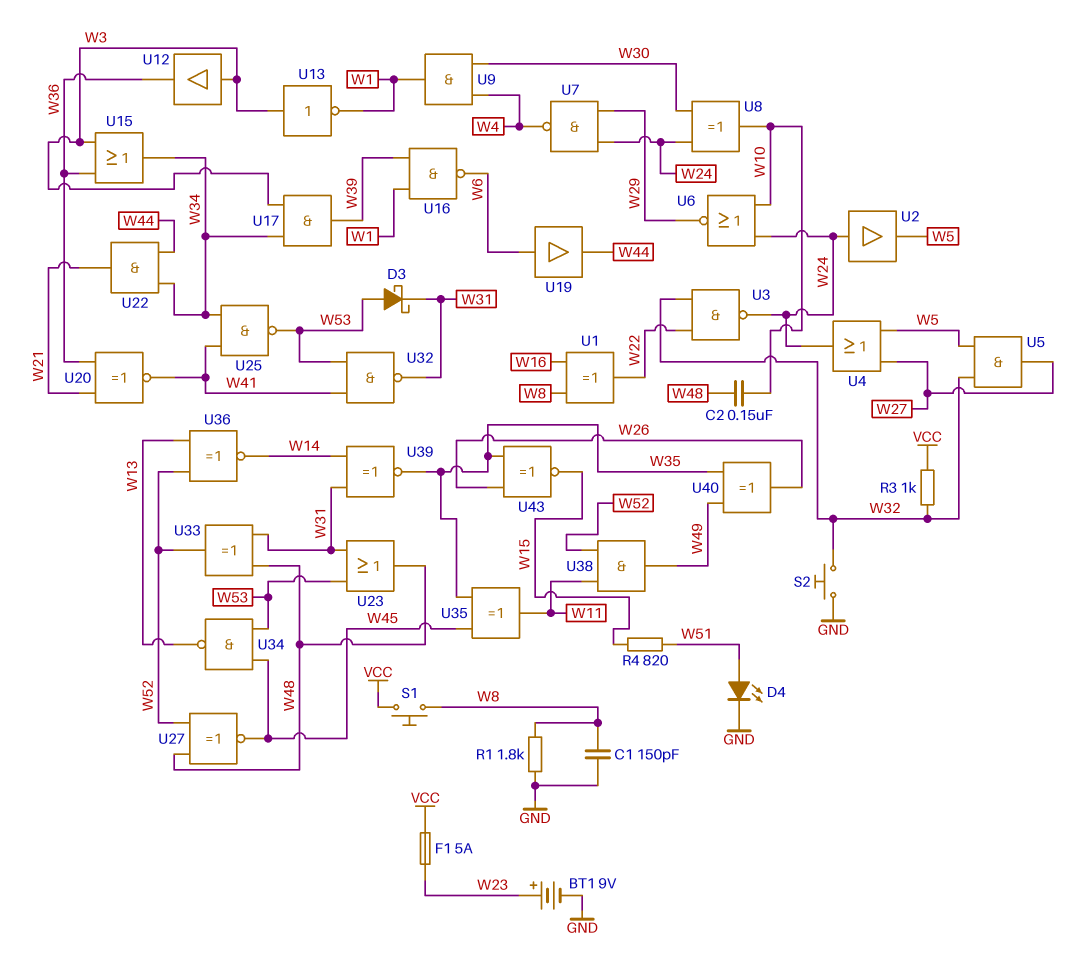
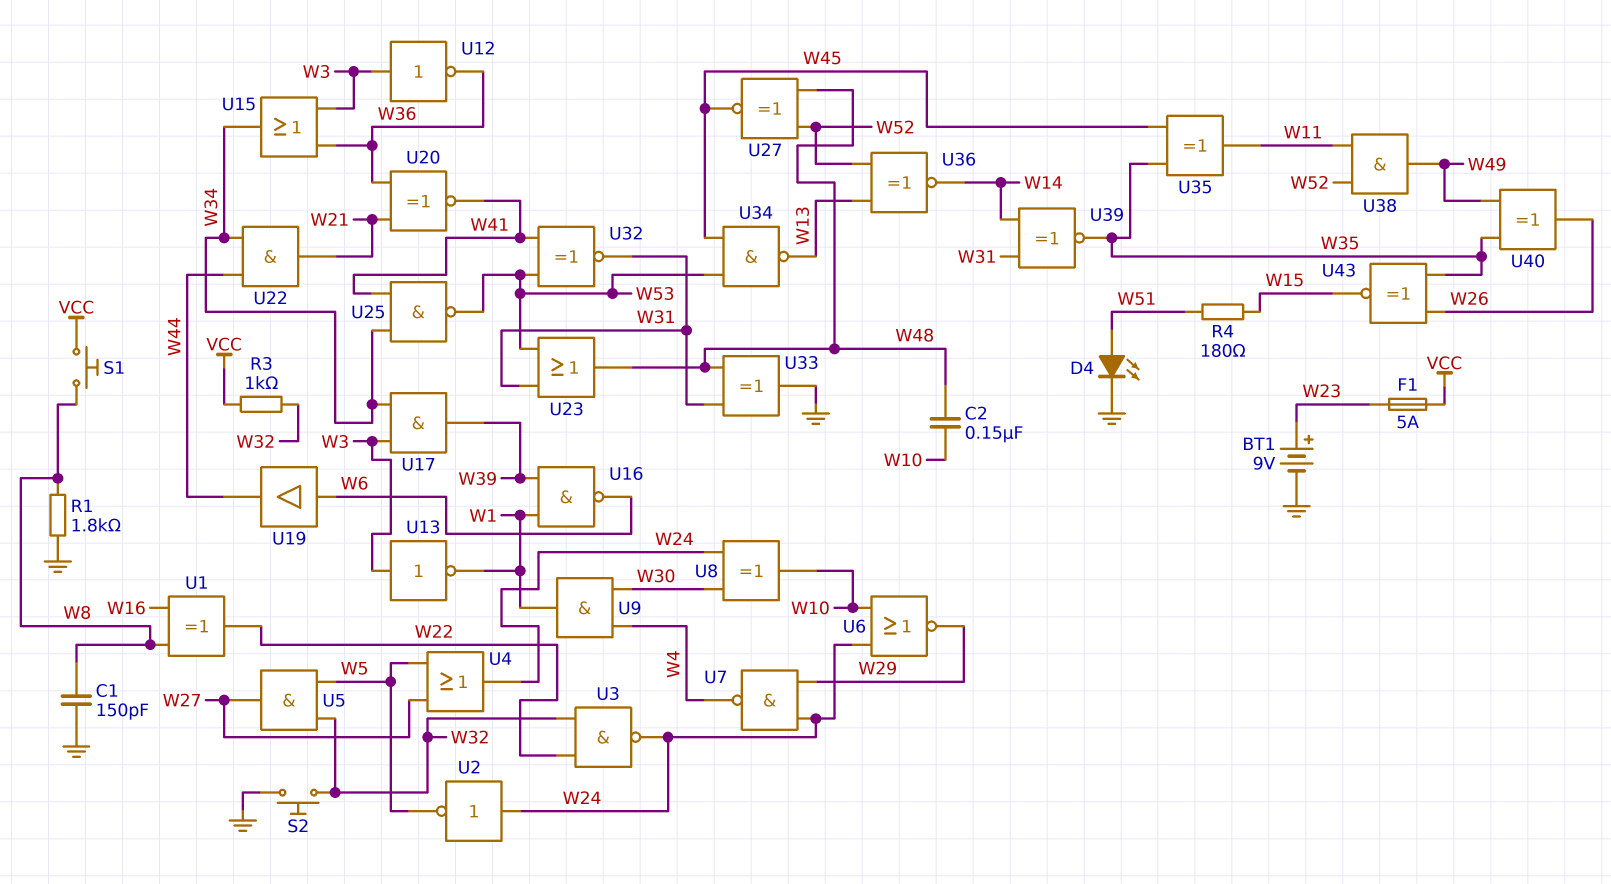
D3: schottky (A W53, K W31) -> none
R4: 820 (W15, W51) -> 180 (W15, W51)
U2: buffer (in W24, out W5) -> NOT (in W24, out W5)
U12: buffer (in W3, out W36) -> NOT (in W3, out W36)
U32: NAND (in W41, in W53, out W31) -> XNOR (in W41, in W53, out W31)
U33: XOR (in W31, in W48, out W52) -> XOR (in W31, in W48, out GND)

